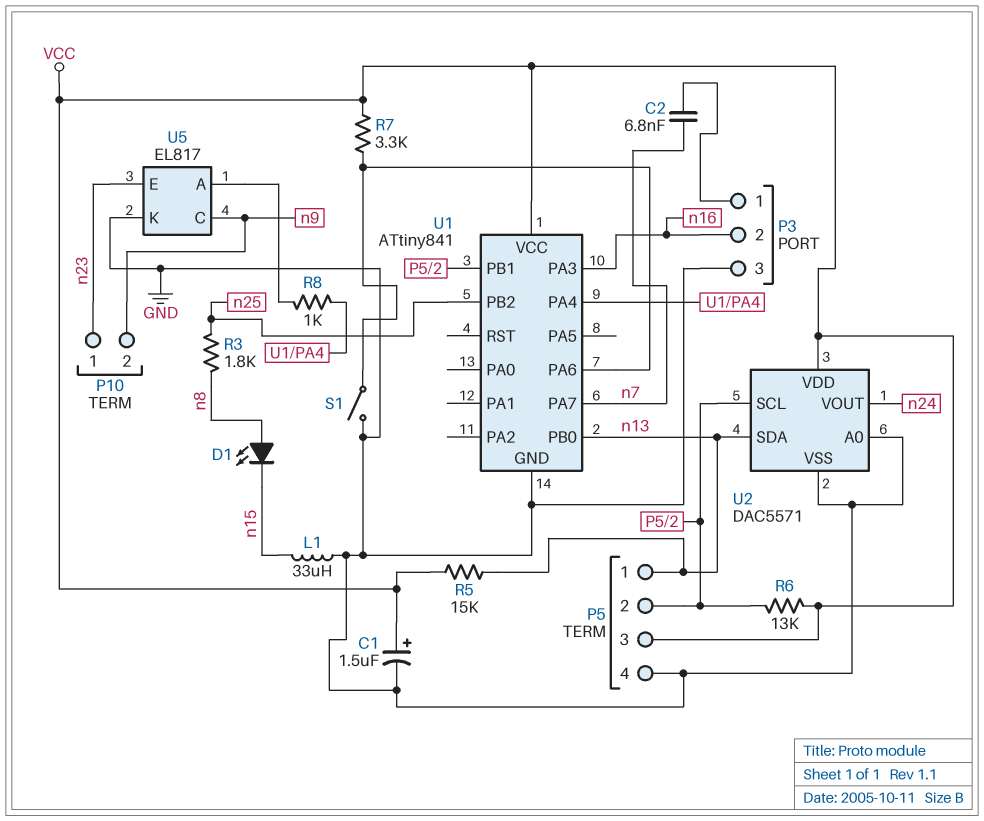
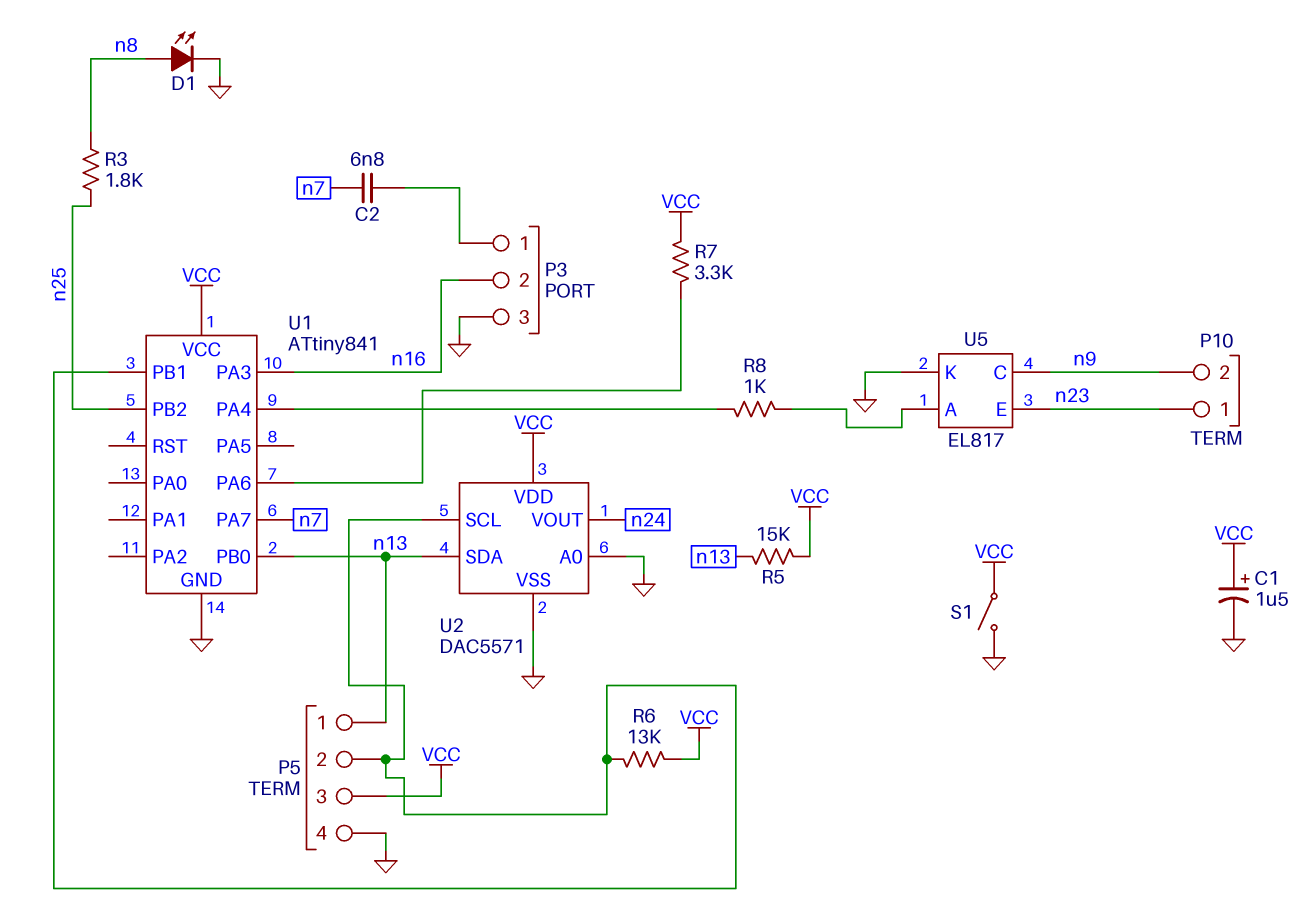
D1: LED (A n8, K n15) -> LED (A n8, K GND)
L1: 33uH (GND, n15) -> none
S1: switch (GND, U1/PA6) -> switch (GND, VCC)

